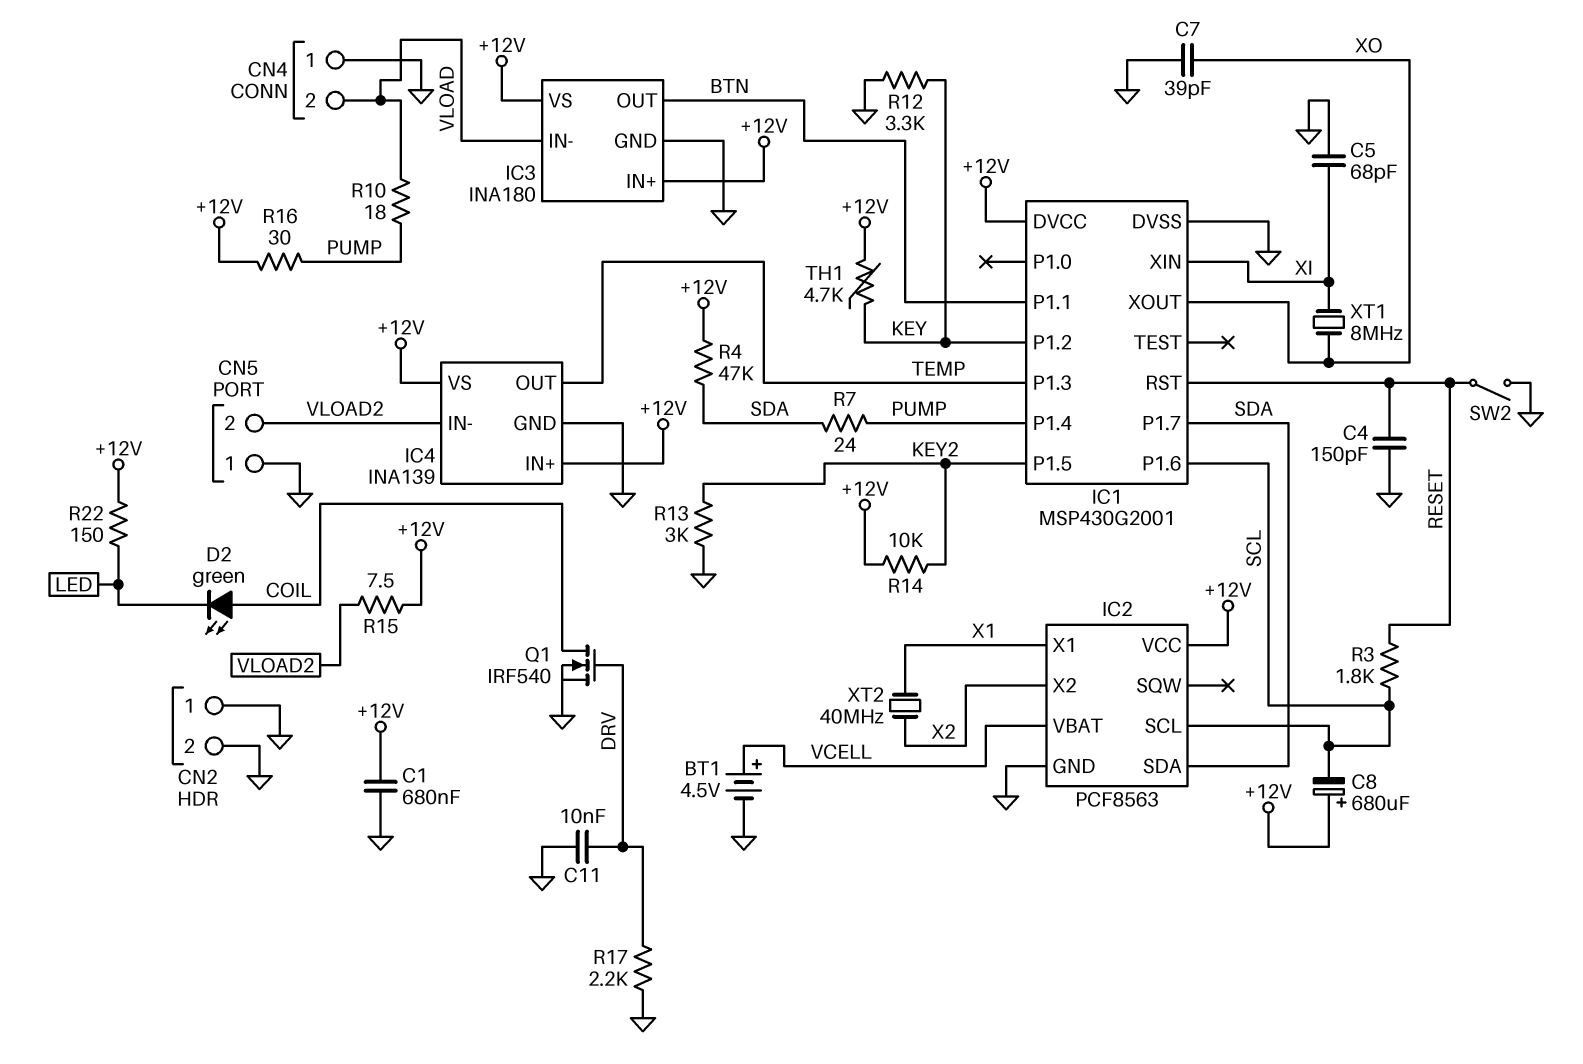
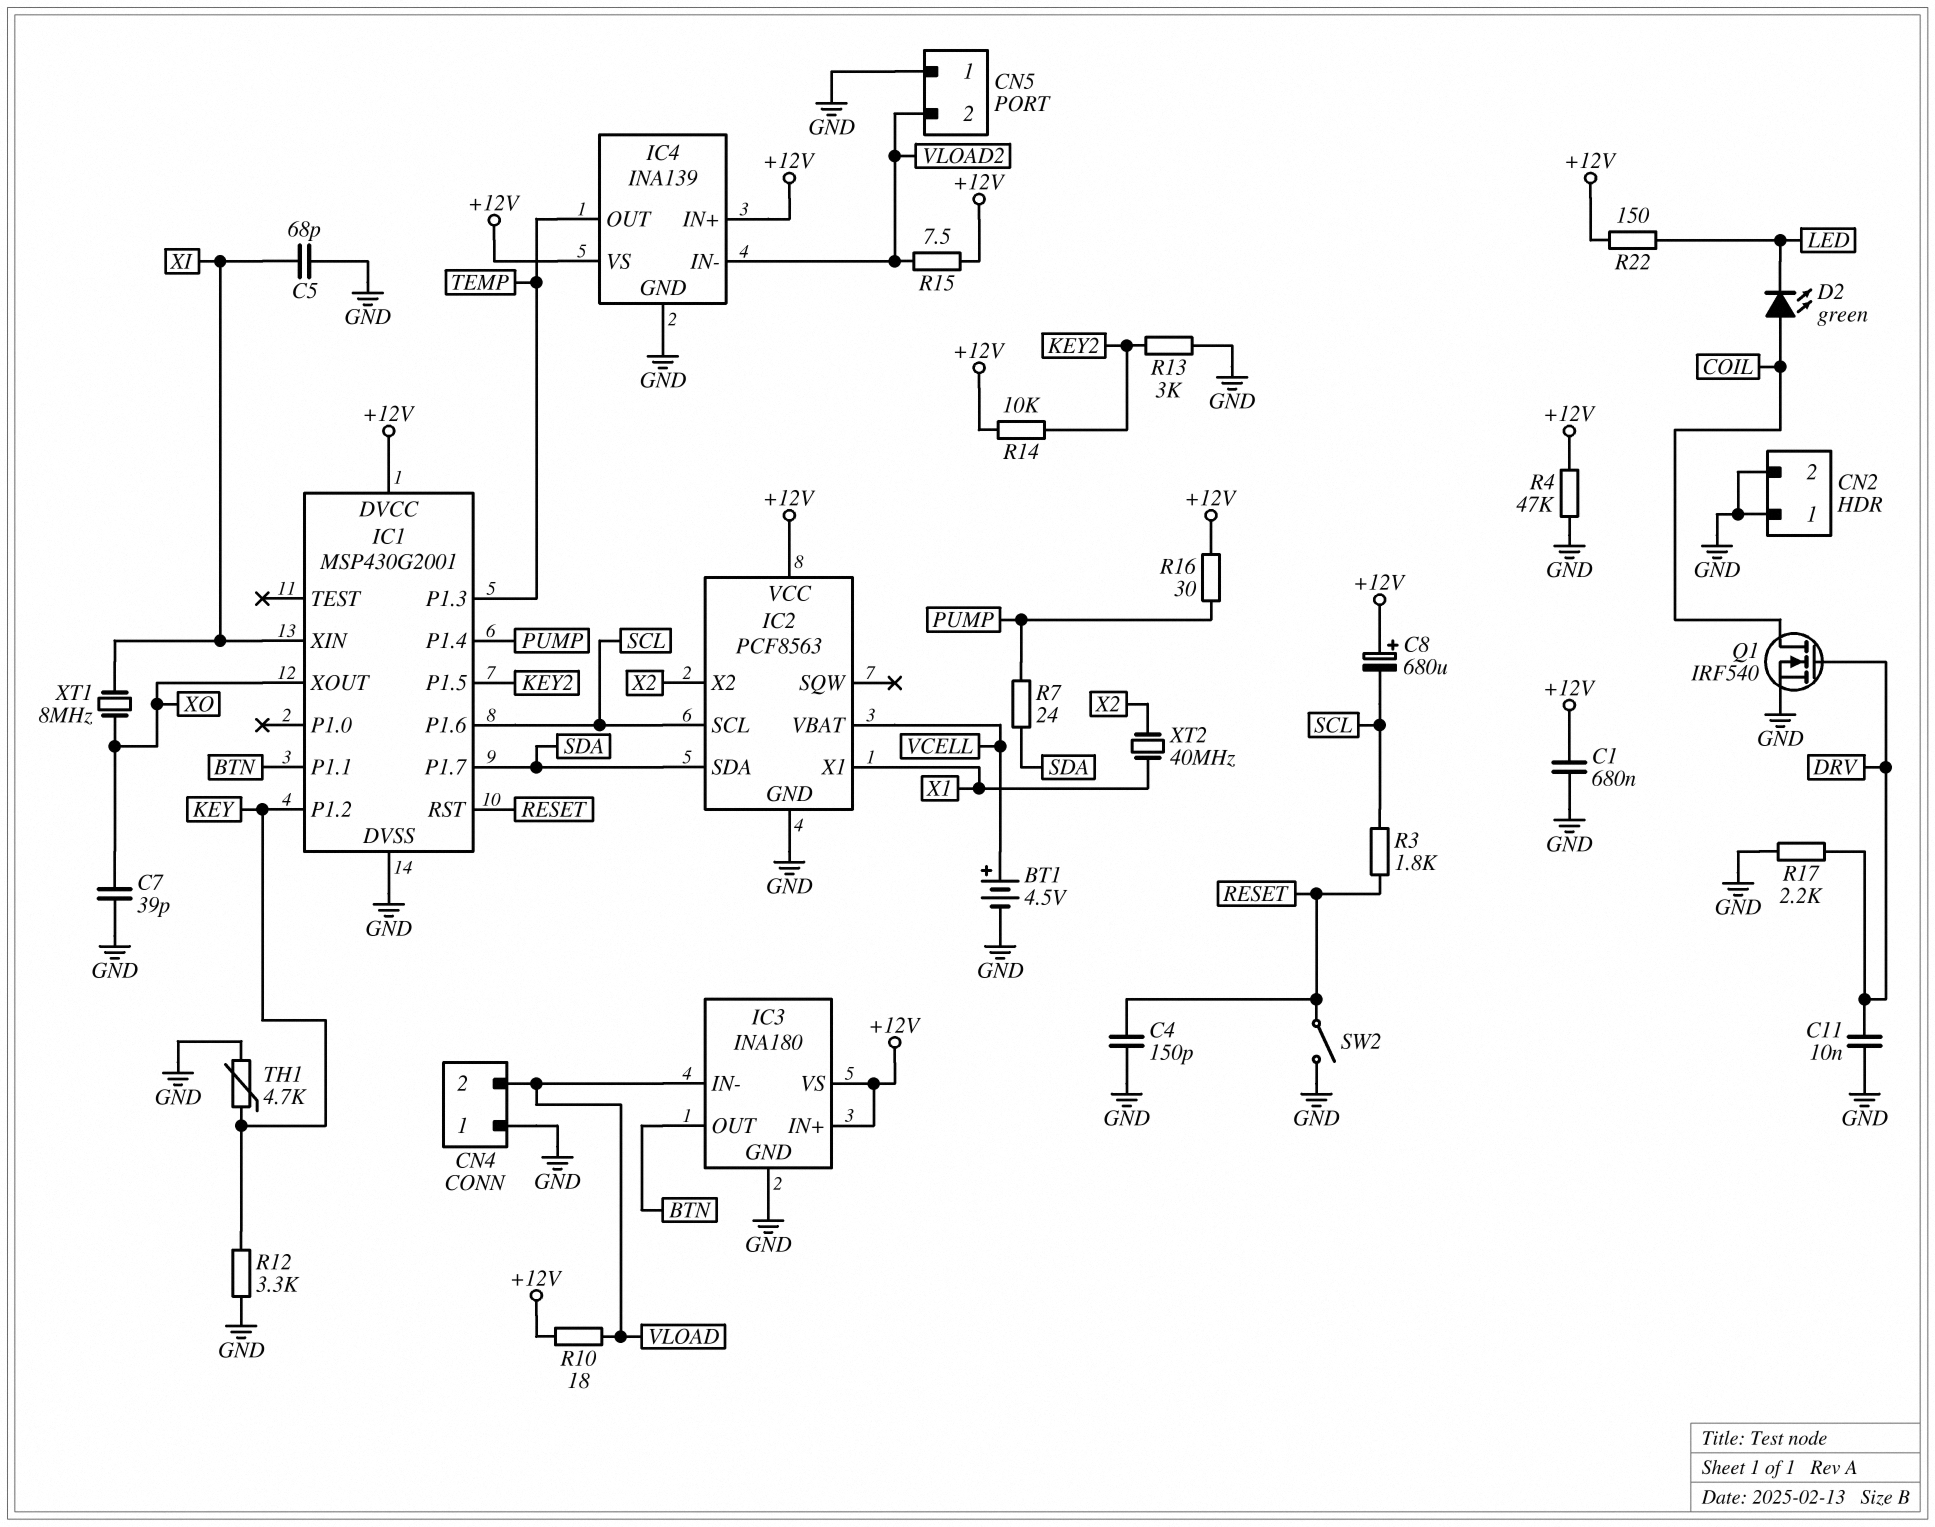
R4: 47k (+12V, SDA) -> 47k (+12V, GND)
R10: 18 (PUMP, VLOAD) -> 18 (+12V, VLOAD)
TH1: 4.7k (+12V, KEY) -> 4.7k (GND, KEY)

